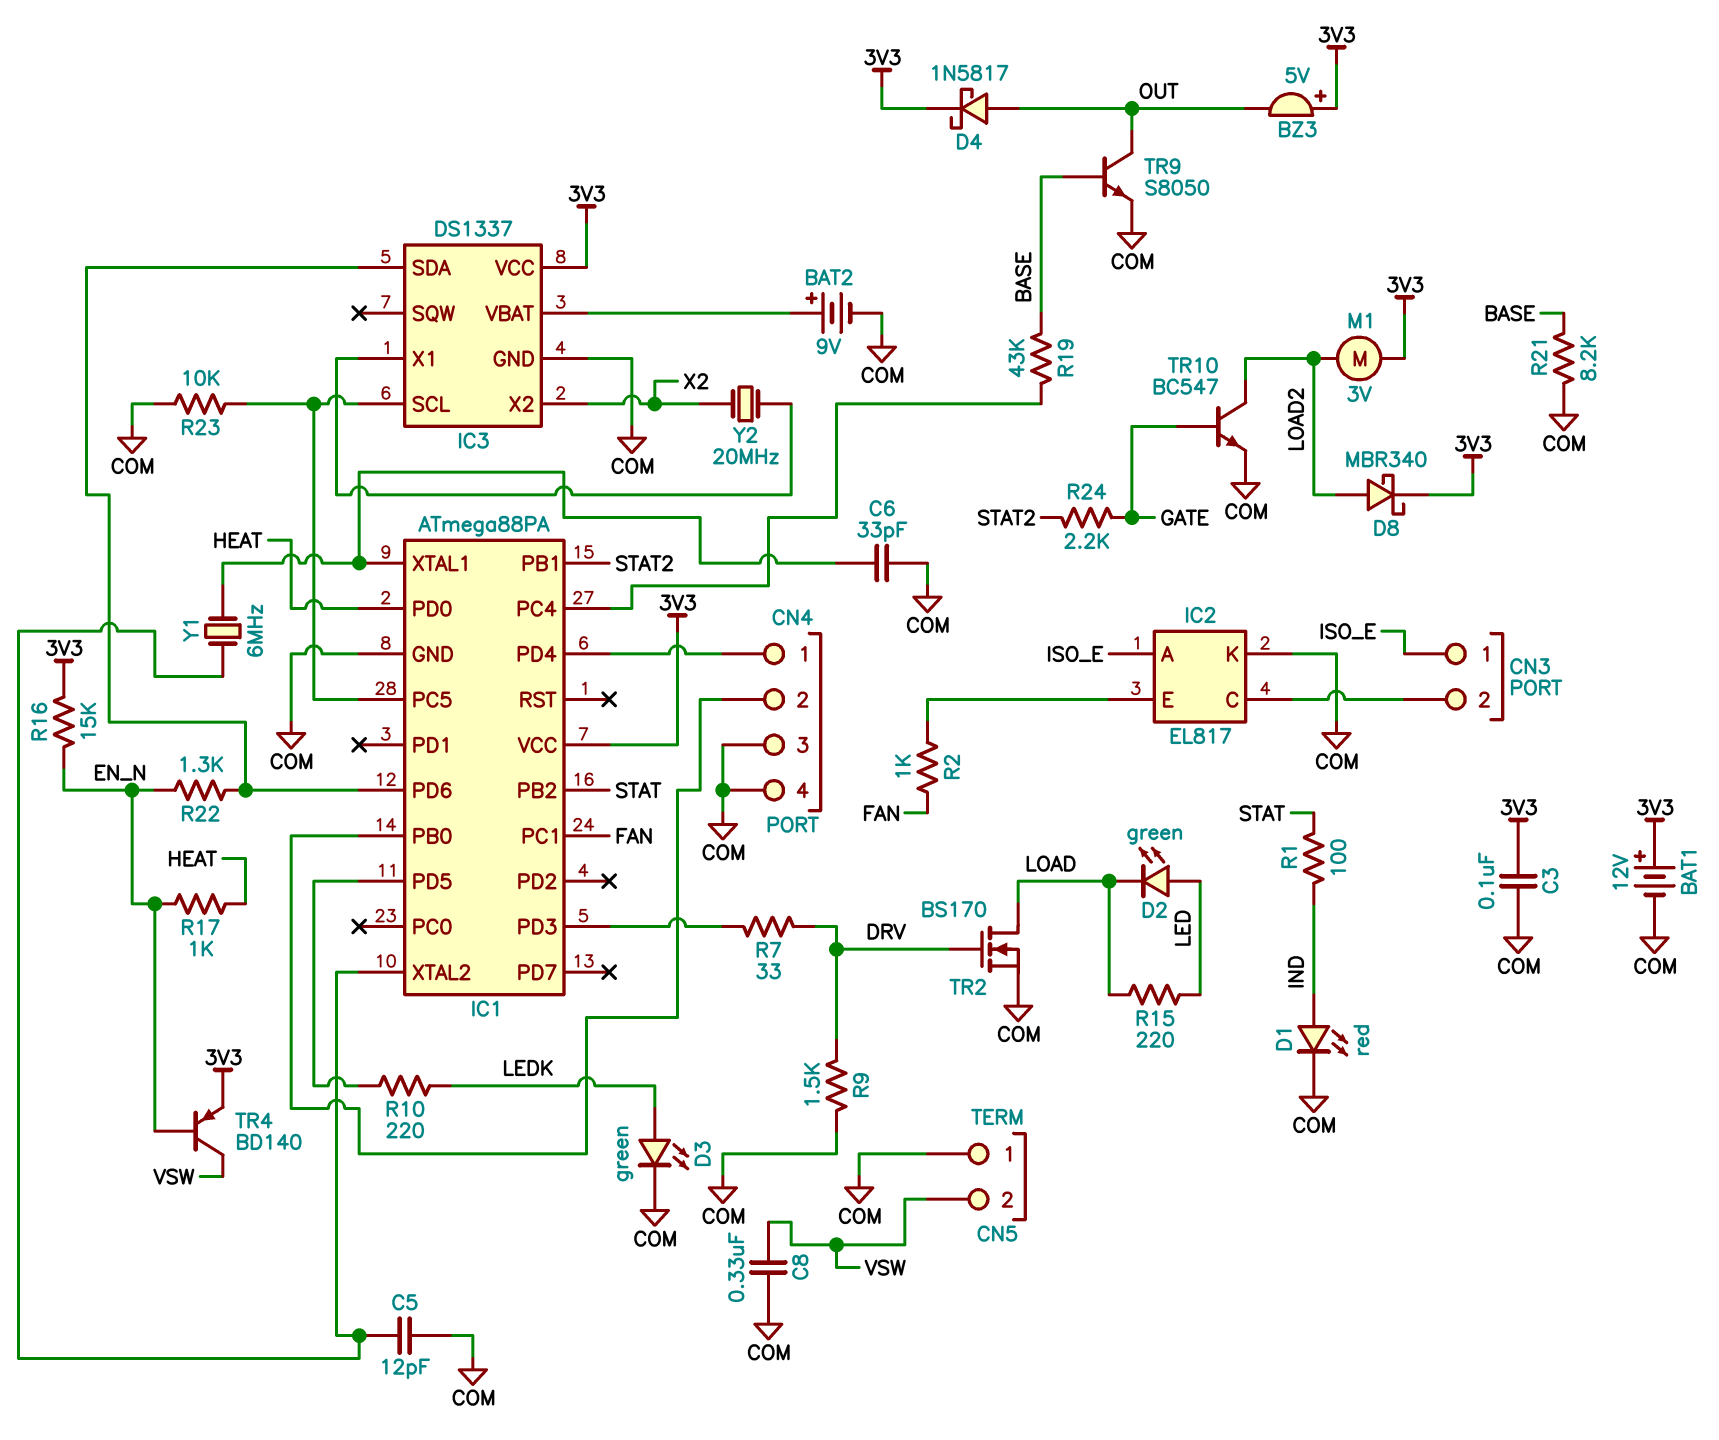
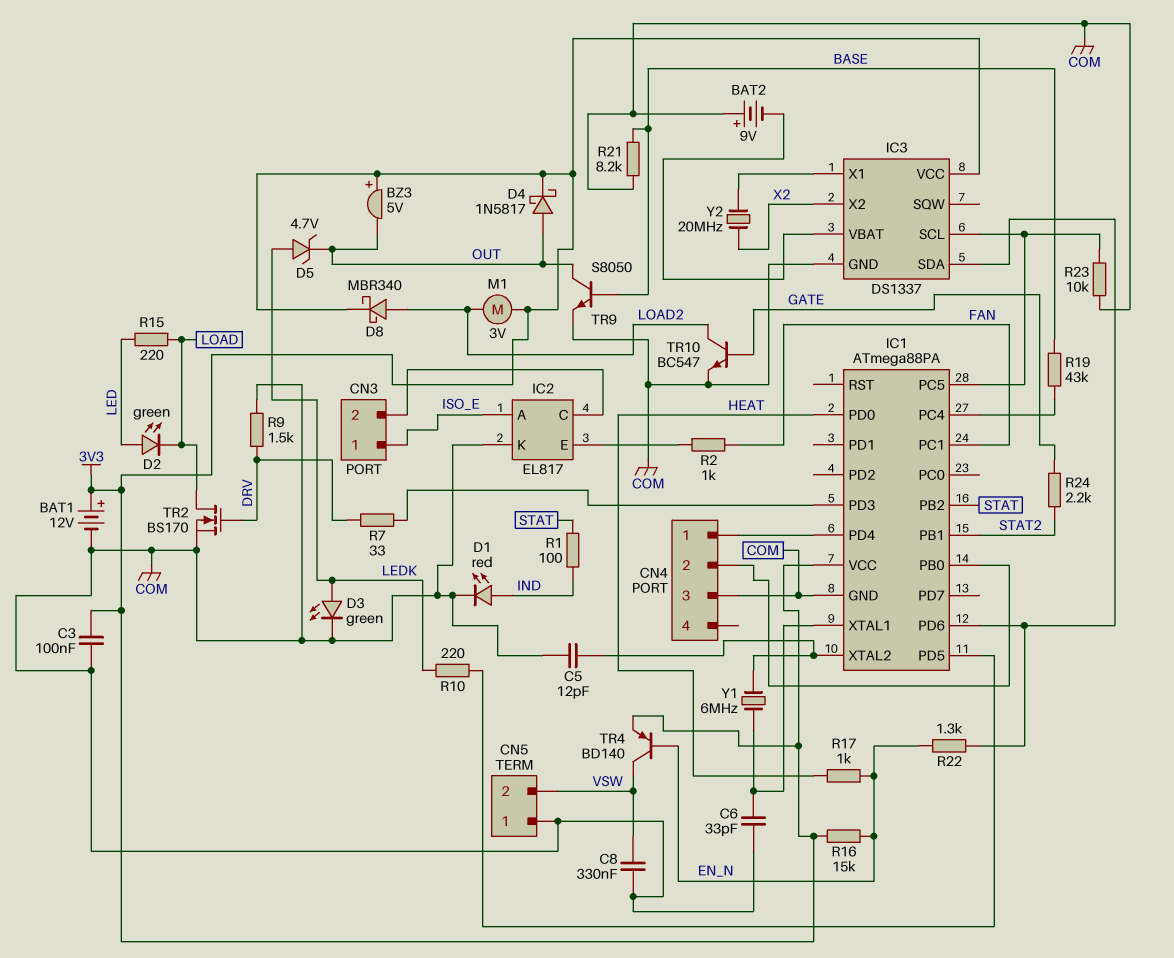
BAT2: 9V (plus IC3/VBAT, minus COM) -> 9V (plus COM, minus IC3/VBAT)
CN4 pin 4: COM -> none
D5: none -> zener 4.7V (A LEDK, K OUT)

